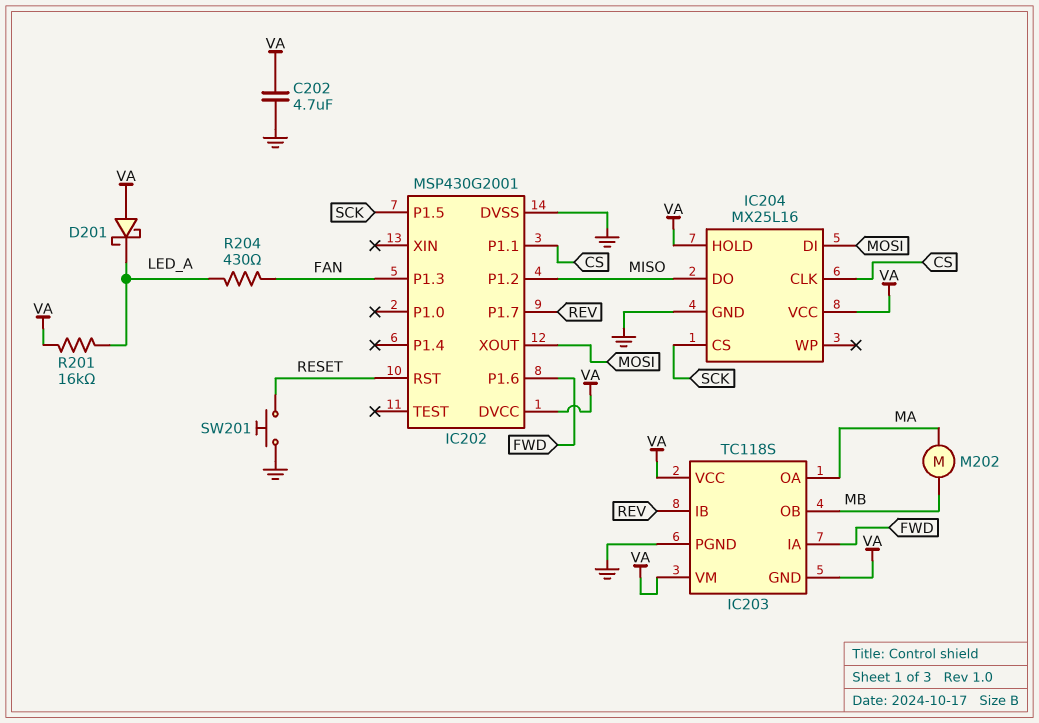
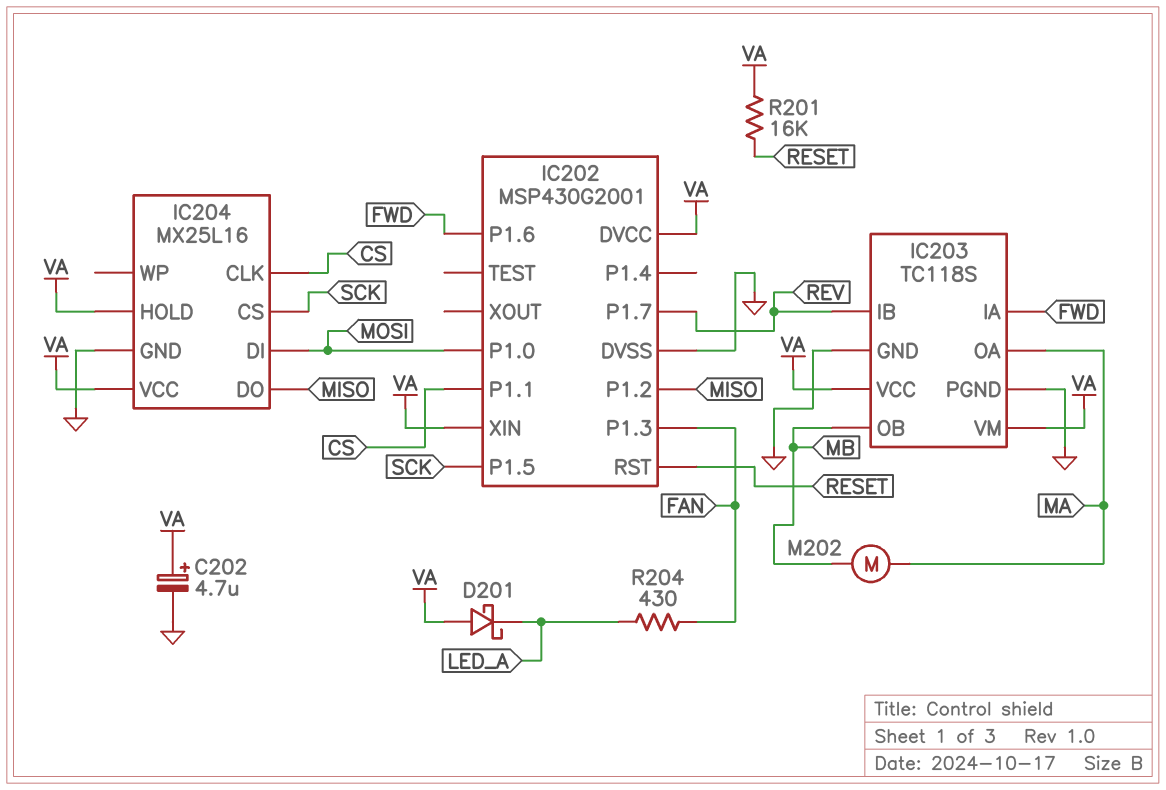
C202: 4.7uF (GND, VA) -> 4.7uF (plus VA, minus GND)
IC202 pin P1.0: none -> MOSI
IC202 pin XIN: none -> VA
IC202 pin XOUT: MOSI -> none
IC203 pin GND: VA -> GND
R201: 16k (LED_A, VA) -> 16k (RESET, VA)
SW201: button (GND, RESET) -> none

